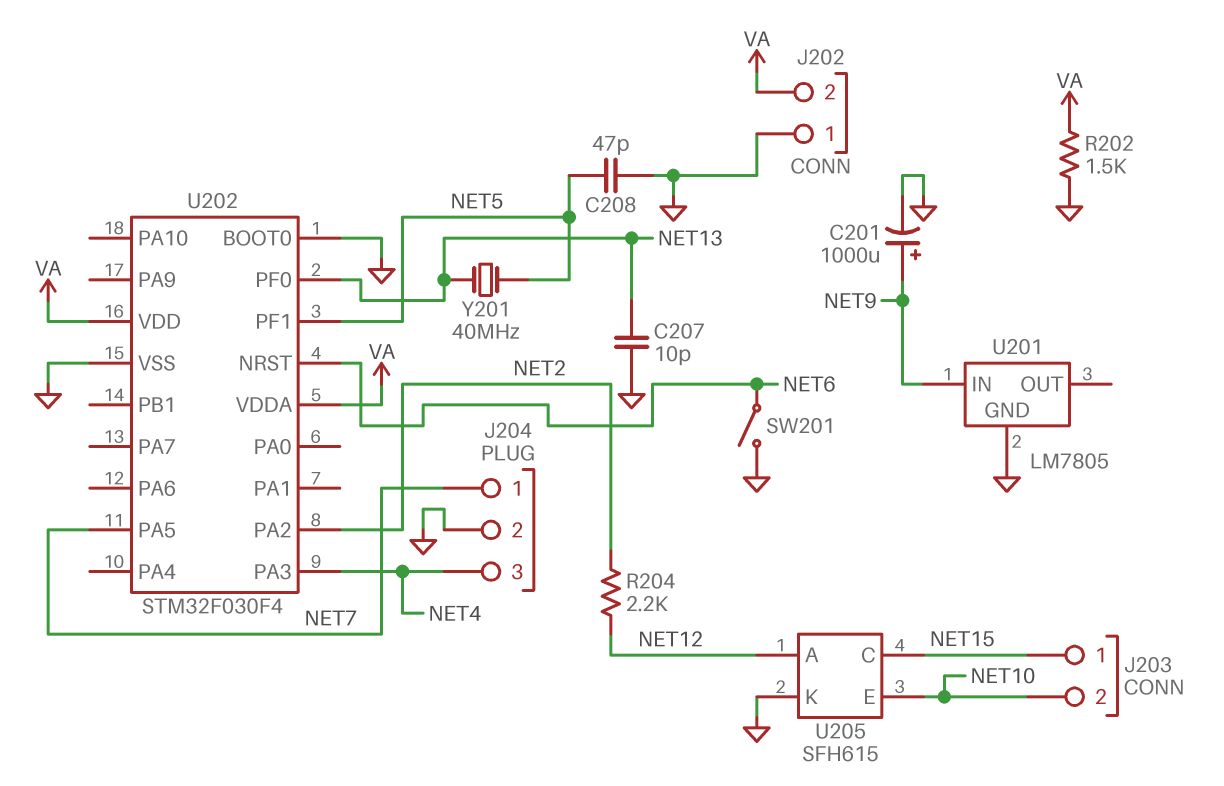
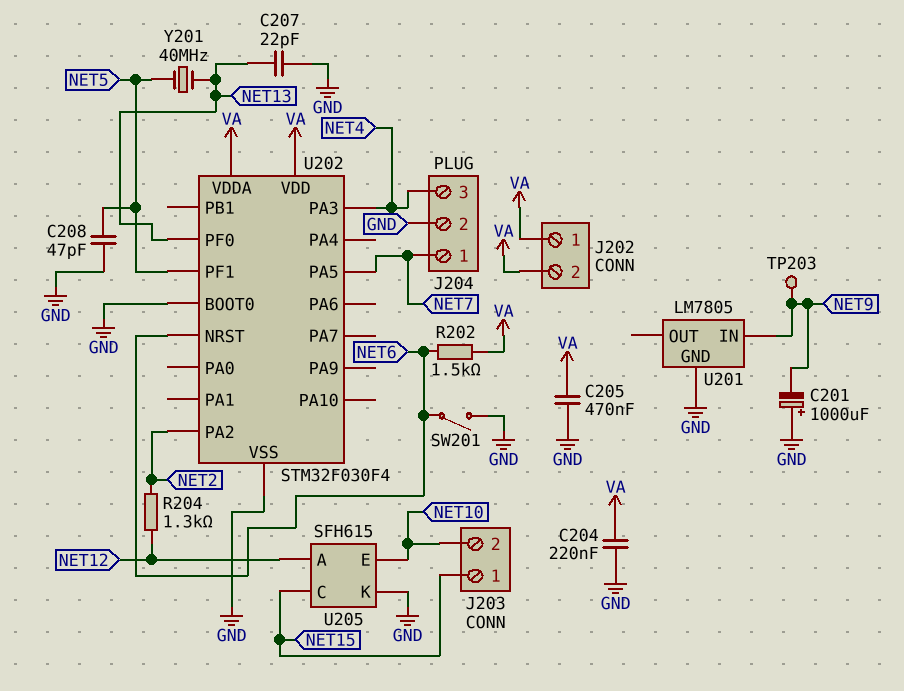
C201: 1000uF (plus NET9, minus GND) -> 1000uF (plus GND, minus NET9)
C204: none -> 220nF (GND, VA)
C205: none -> 470nF (GND, VA)
C207: 10pF (GND, NET13) -> 22pF (GND, NET13)
J202 pin 1: GND -> VA
R202: 1.5k (GND, VA) -> 1.5k (NET6, VA)
R204: 2.2k (NET2, NET12) -> 1.3k (NET2, NET12)
TP203: none -> test point (NET9)

